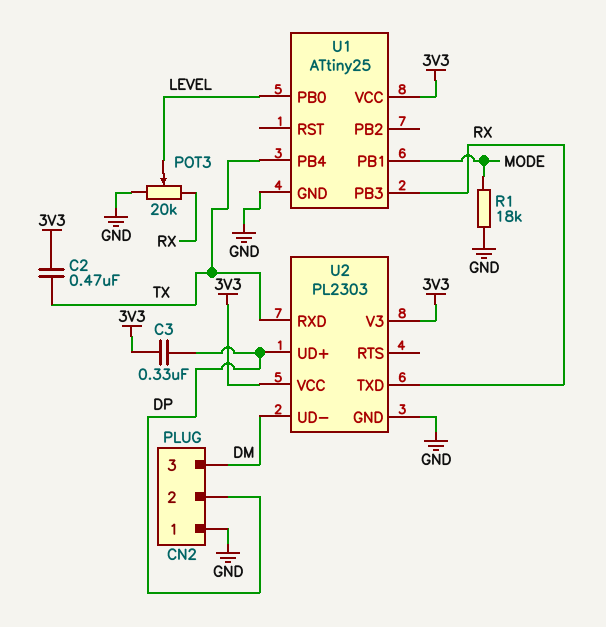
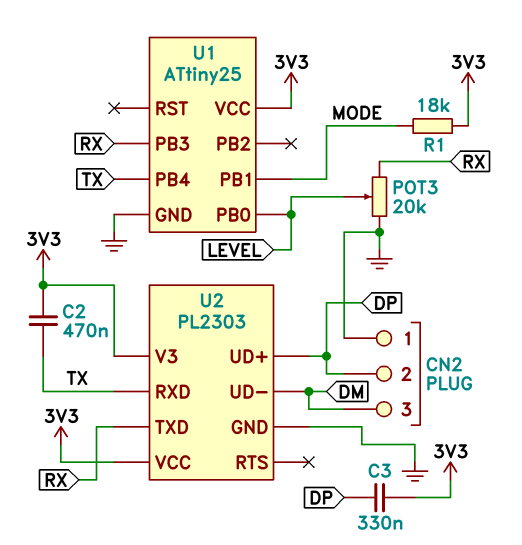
R1: 18k (GND, MODE) -> 18k (3V3, MODE)

